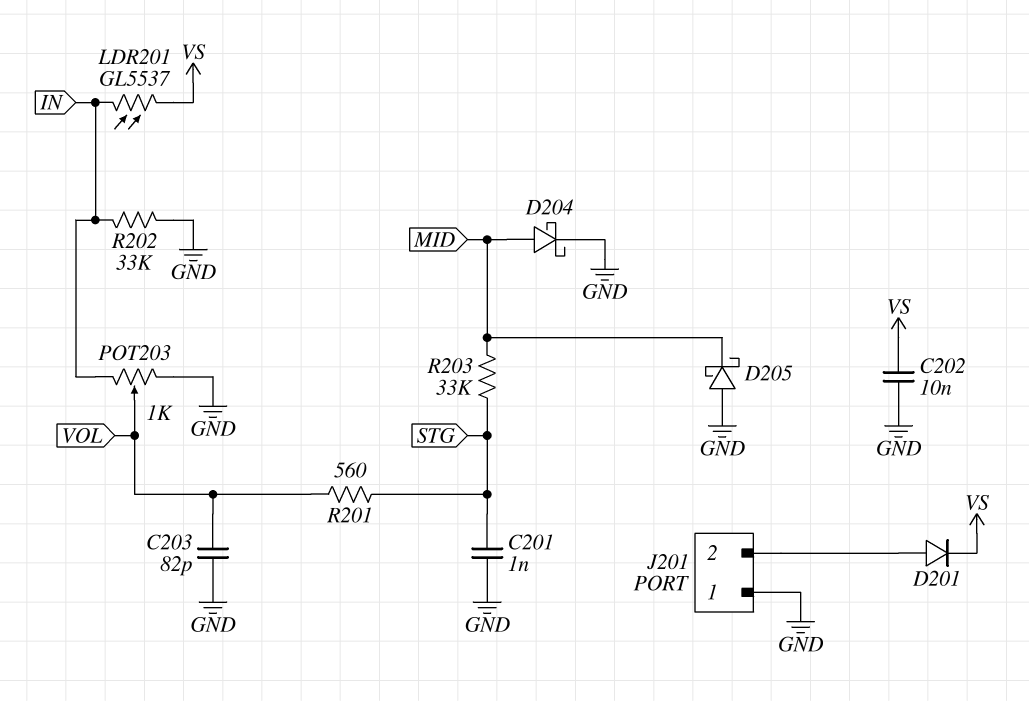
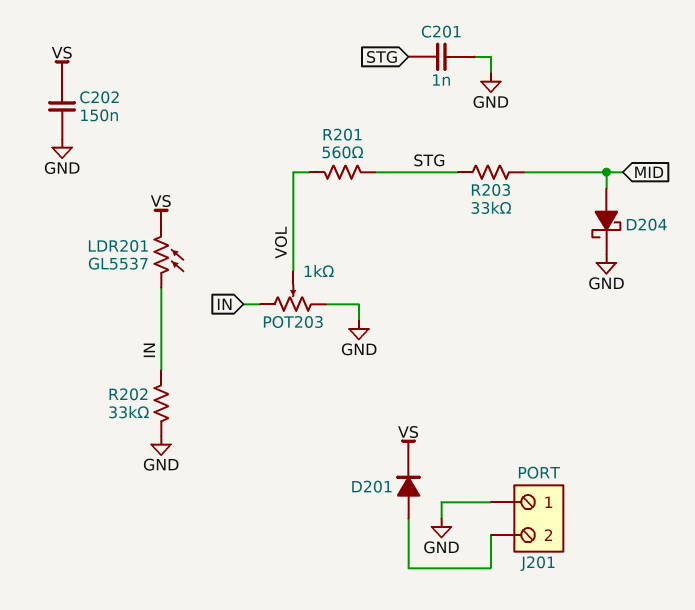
C202: 10nF (GND, VS) -> 150nF (GND, VS)
C203: 82pF (GND, VOL) -> none
D205: schottky (A GND, K MID) -> none

